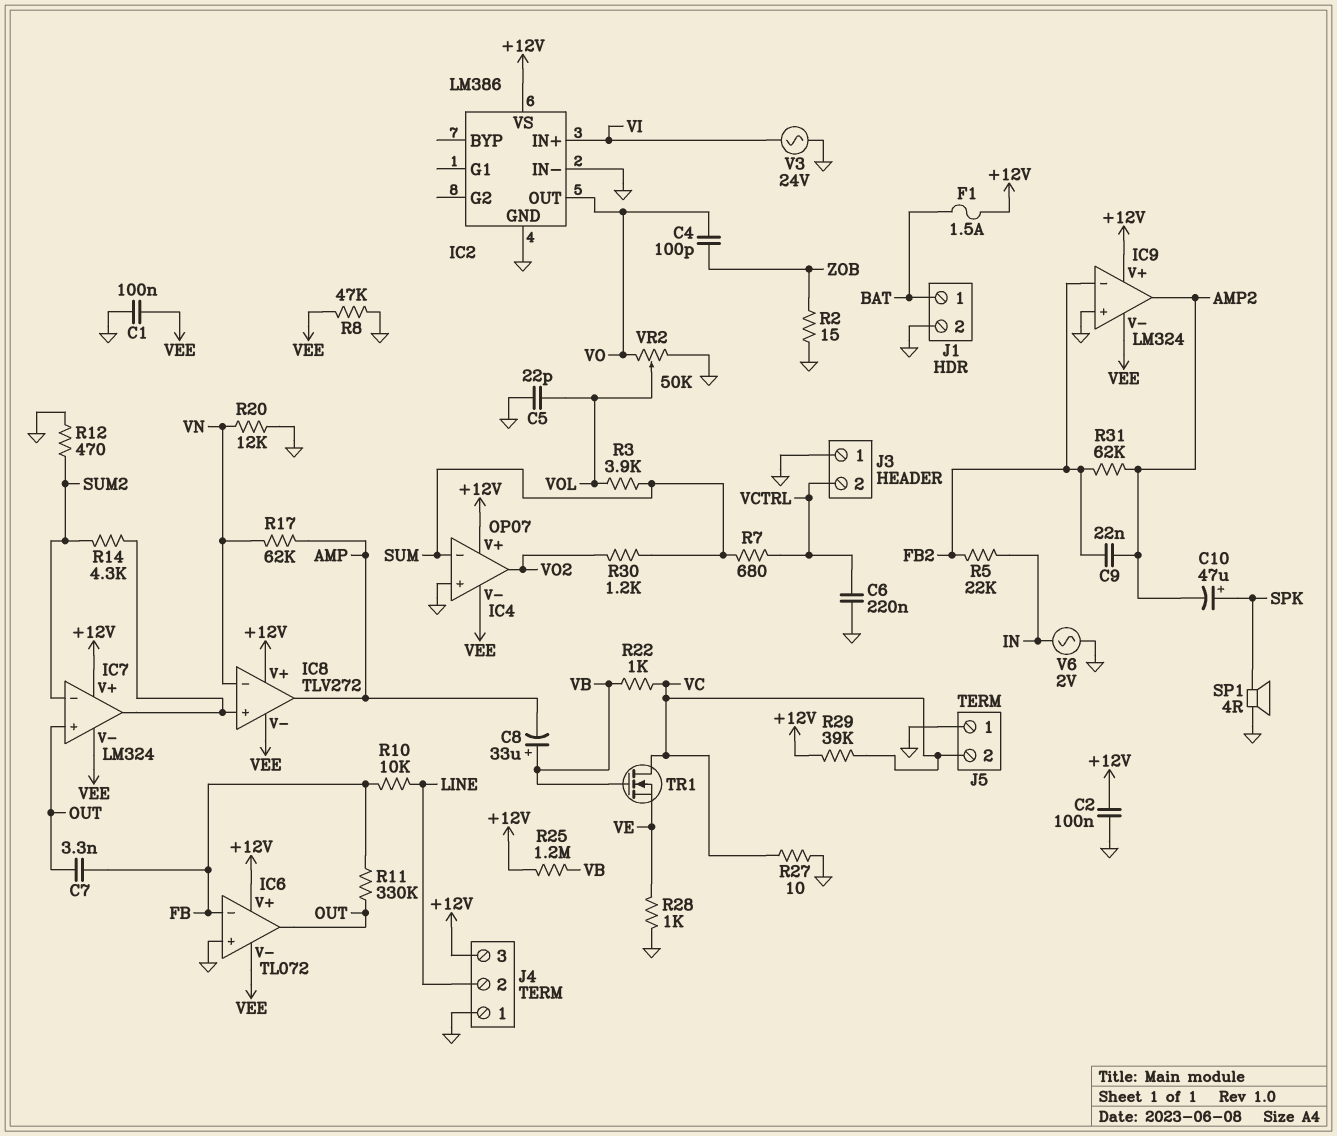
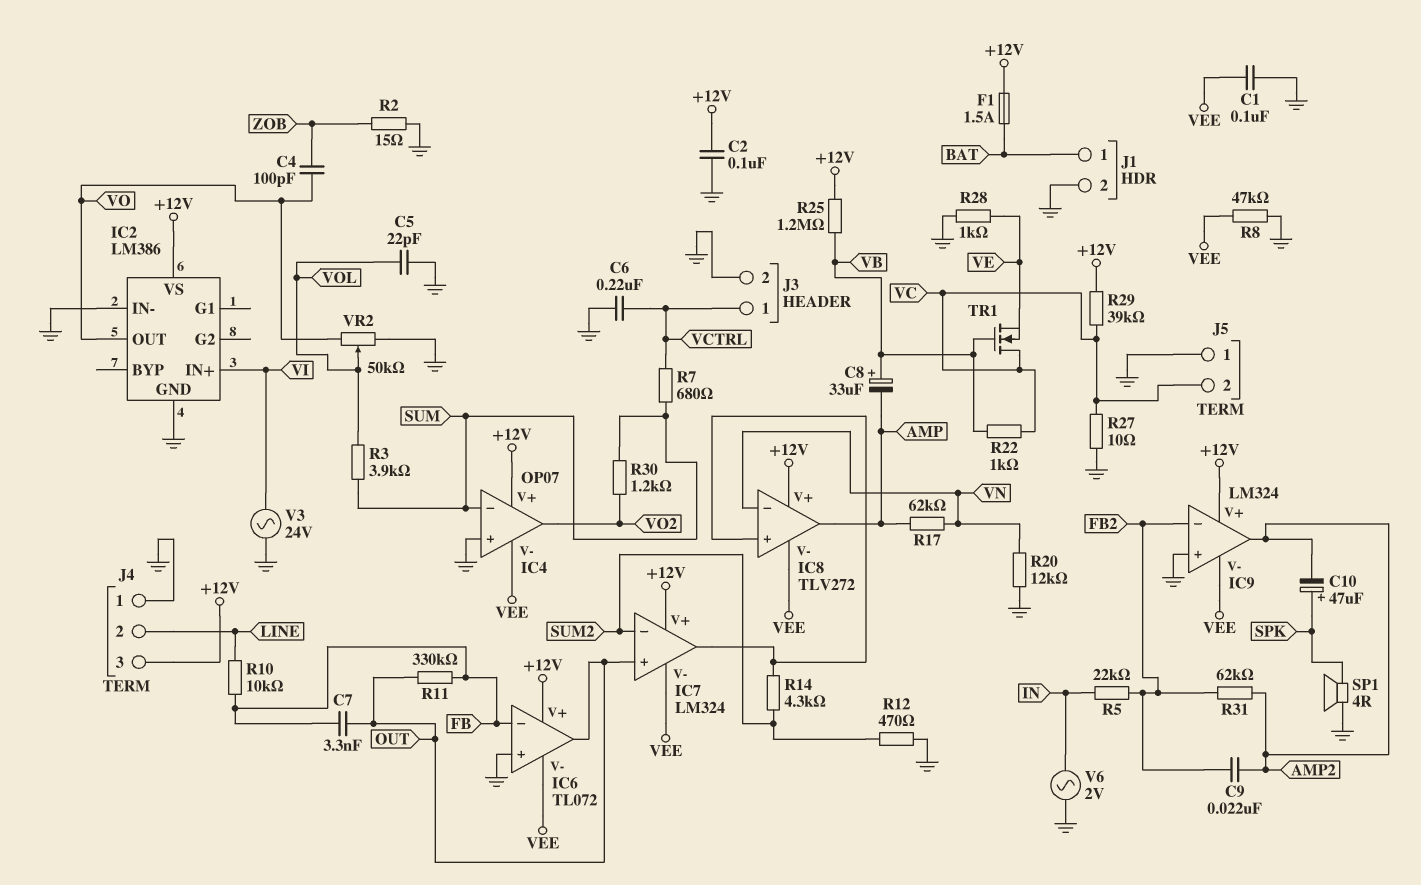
J3 pin 1: GND -> VCTRL
J3 pin 2: VCTRL -> GND

